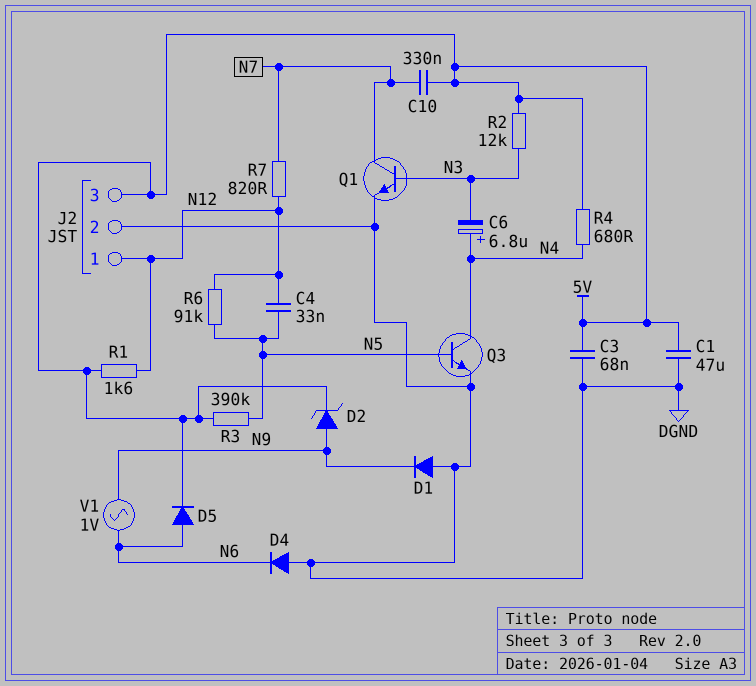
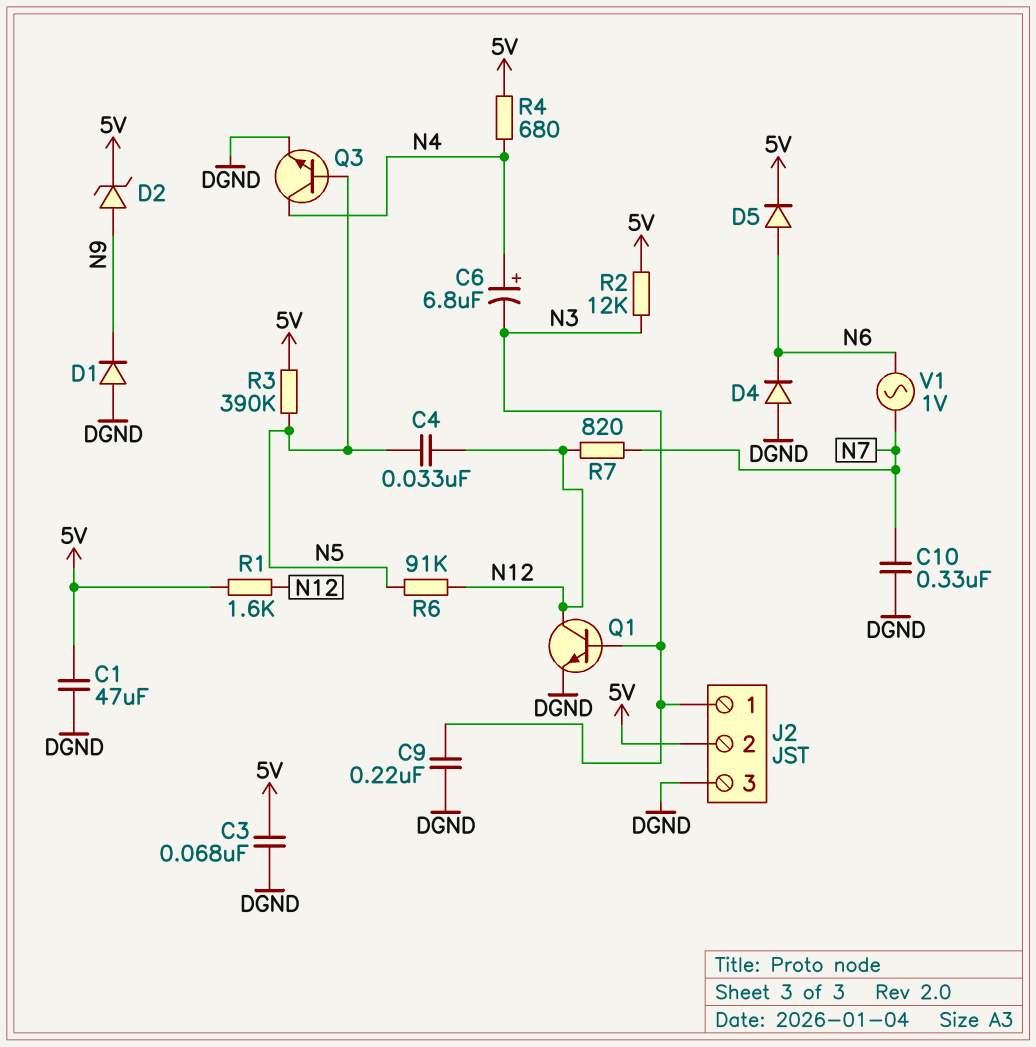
C9: none -> 220nF (DGND, N3)
C10: 330nF (5V, N7) -> 330nF (DGND, N7)
J2 pin 1: N12 -> N3
J2 pin 2: DGND -> 5V
J2 pin 3: 5V -> DGND
Q1: NPN (B N3, C N7, E DGND) -> NPN (B N3, C N12, E DGND)
V1: AC 1V (N6, N9) -> AC 1V (N6, N7)

